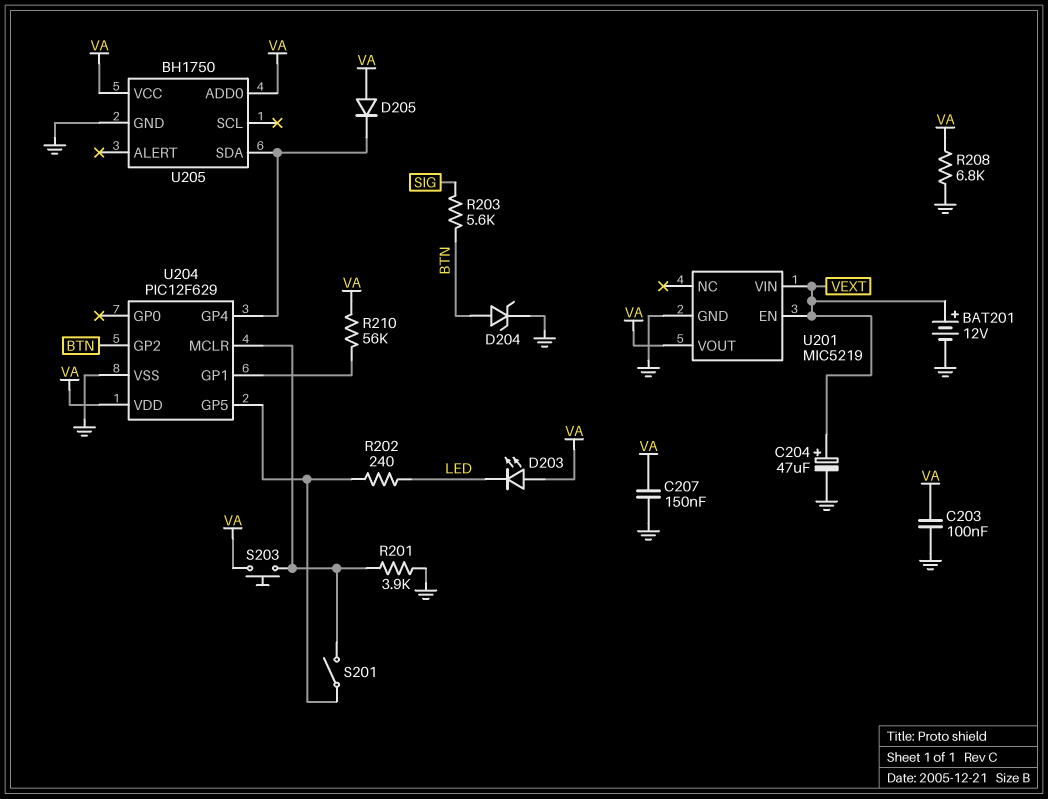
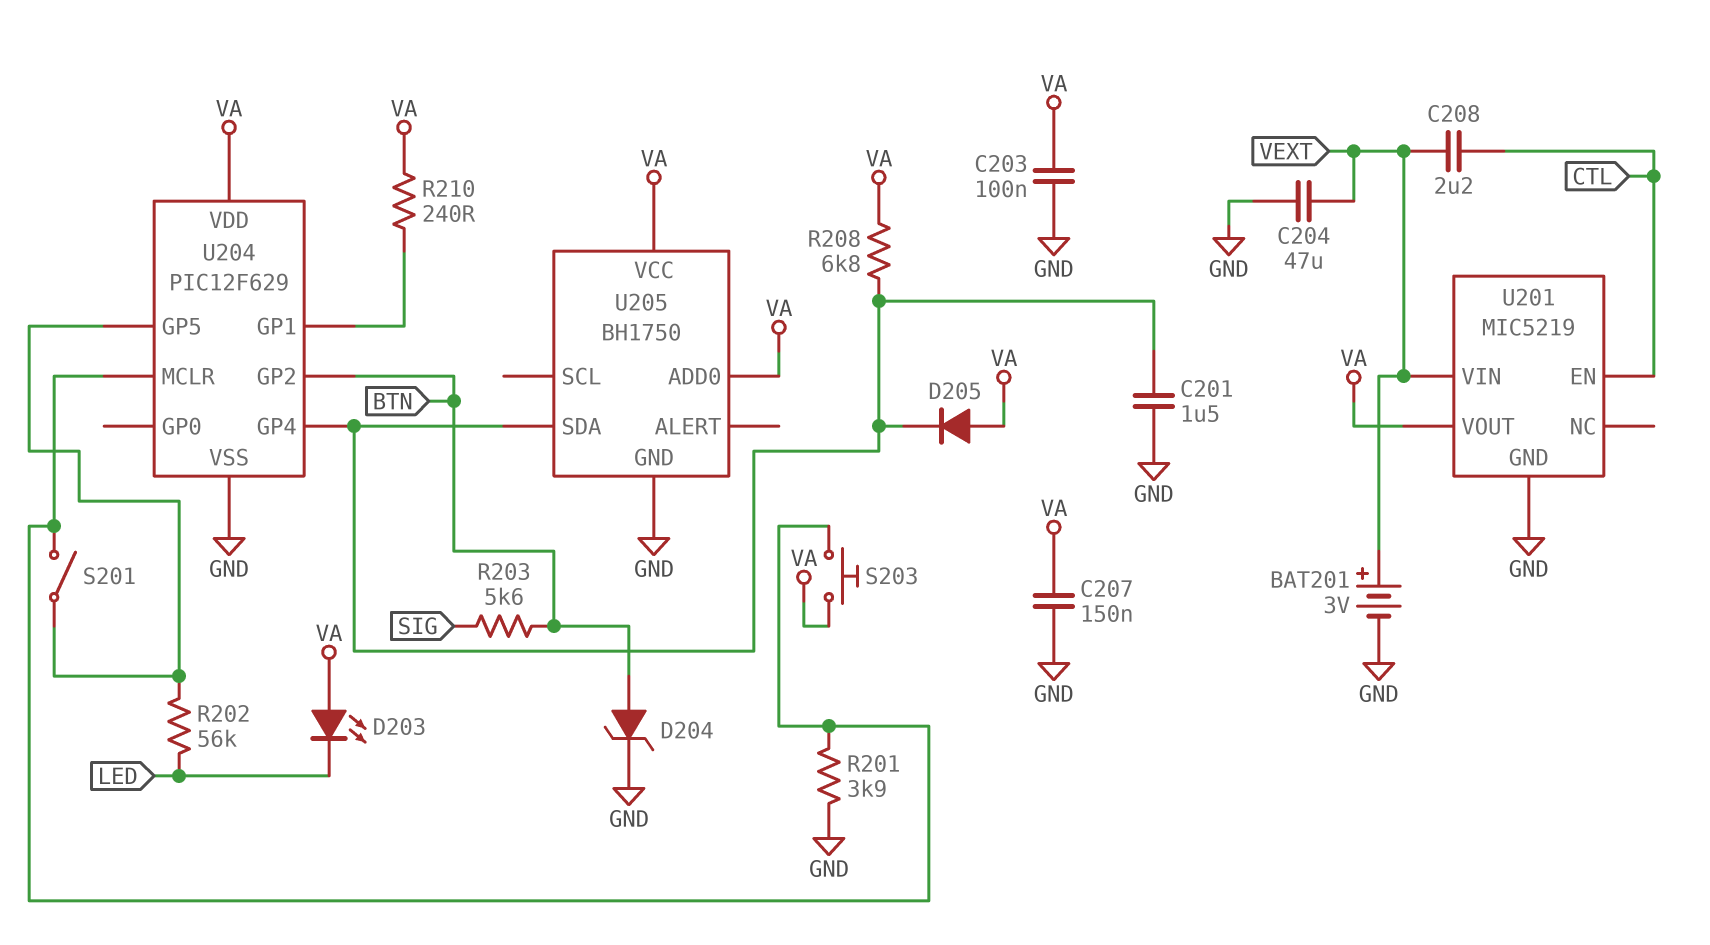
BAT201: 12V (plus VEXT, minus GND) -> 3V (plus VEXT, minus GND)
C201: none -> 1.5uF (GND, U204/GP4)
C204: 47uF (plus VEXT, minus GND) -> 47uF (GND, VEXT)
C208: none -> 2.2uF (CTL, VEXT)
R202: 240 (LED, U204/GP5) -> 56k (LED, U204/GP5)
R208: 6.8k (GND, VA) -> 6.8k (U204/GP4, VA)
R210: 56k (U204/GP1, VA) -> 240 (U204/GP1, VA)
U201 pin EN: VEXT -> CTL

